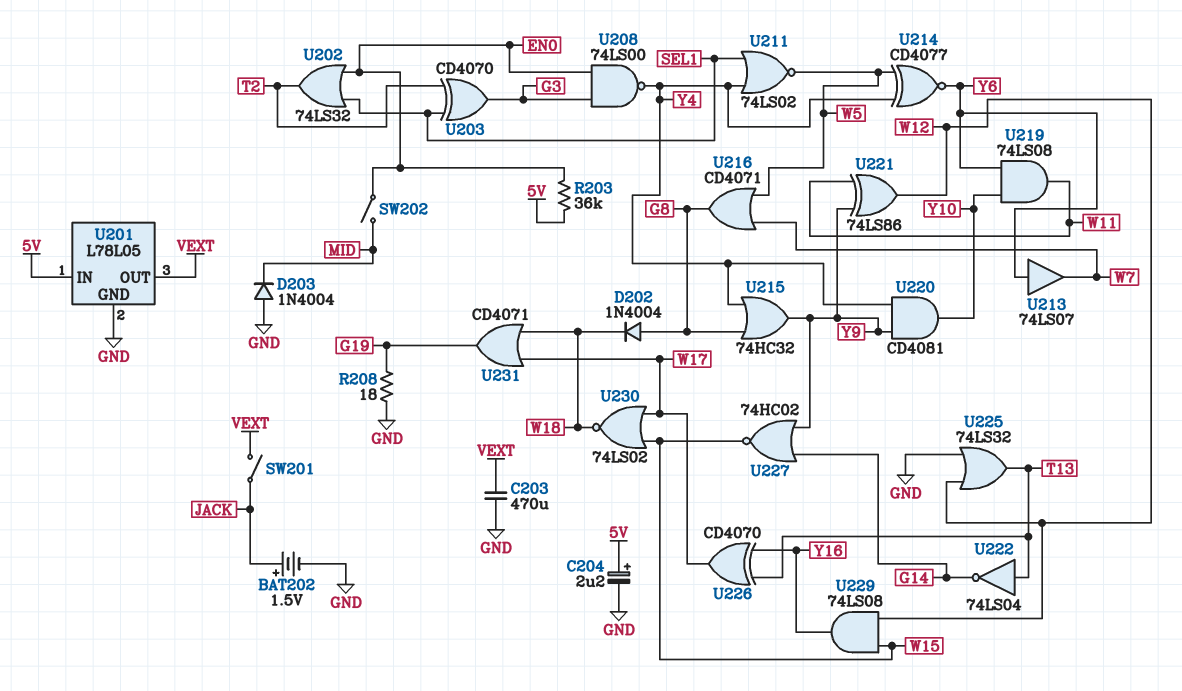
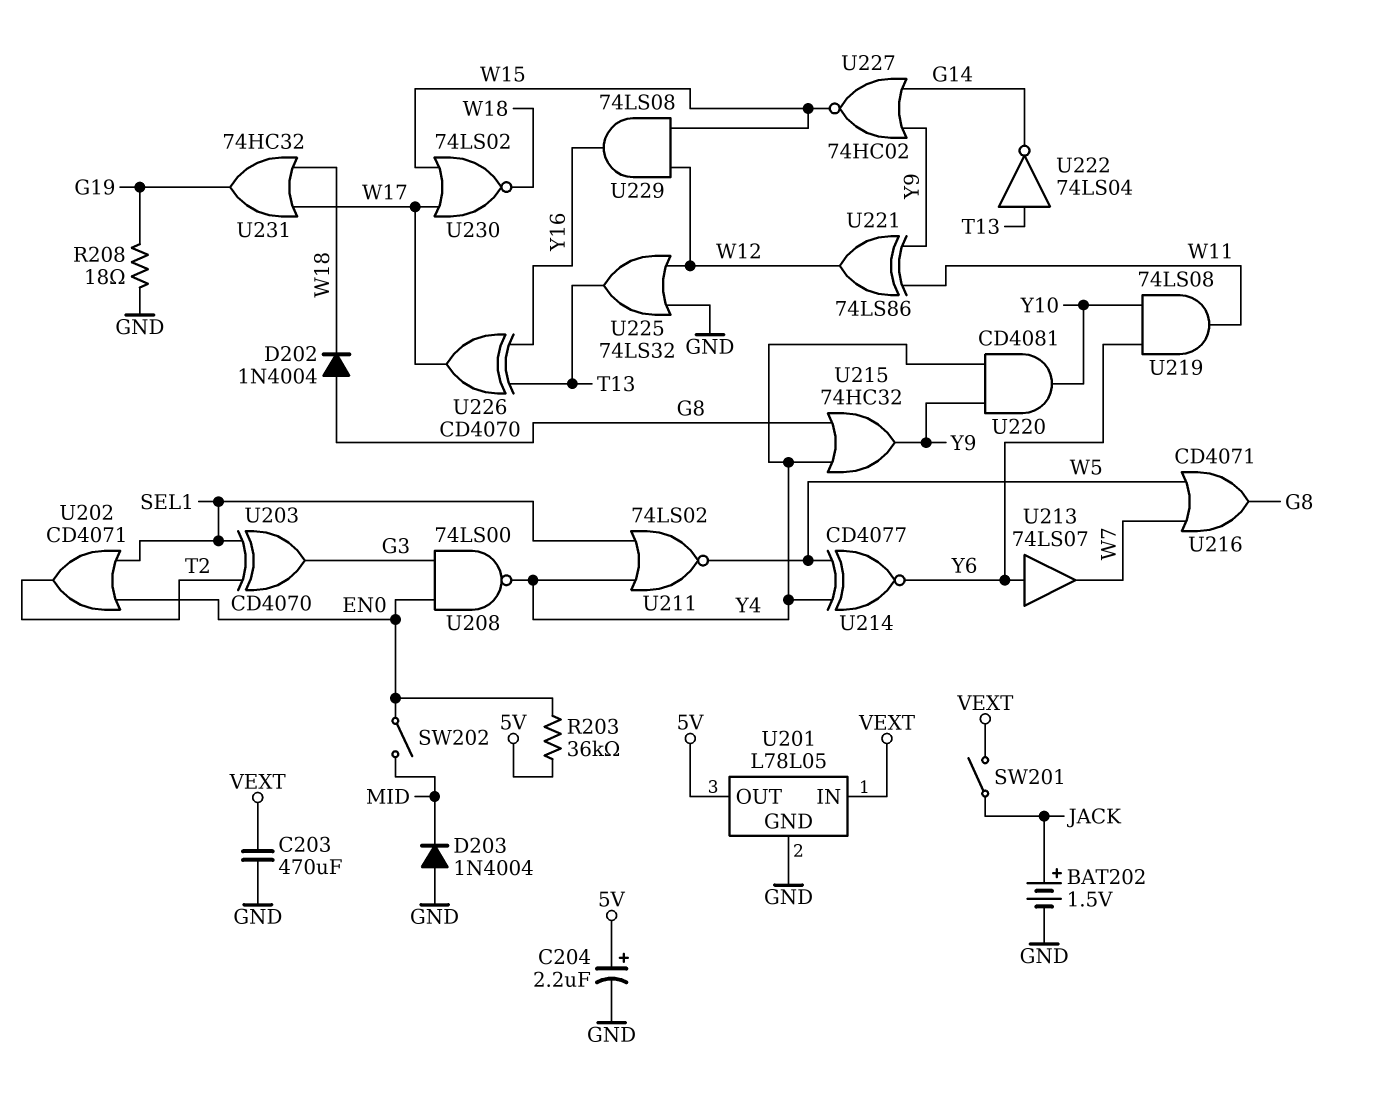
U201 pin IN: 5V -> VEXT
U201 pin OUT: VEXT -> 5V
U202: OR 74LS32 (in EN0, in SEL1, out T2) -> OR CD4071 (in EN0, in SEL1, out T2)
U231: OR CD4071 (in W17, in W18, out G19) -> OR 74HC32 (in W17, in W18, out G19)

